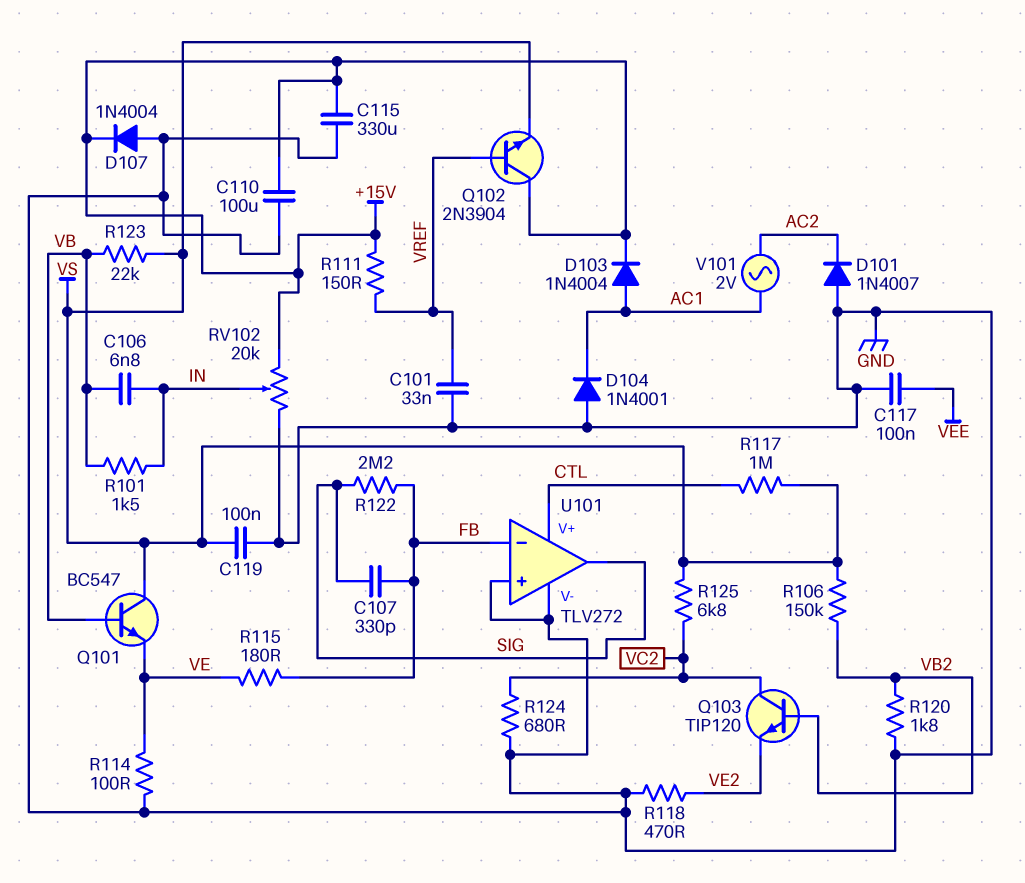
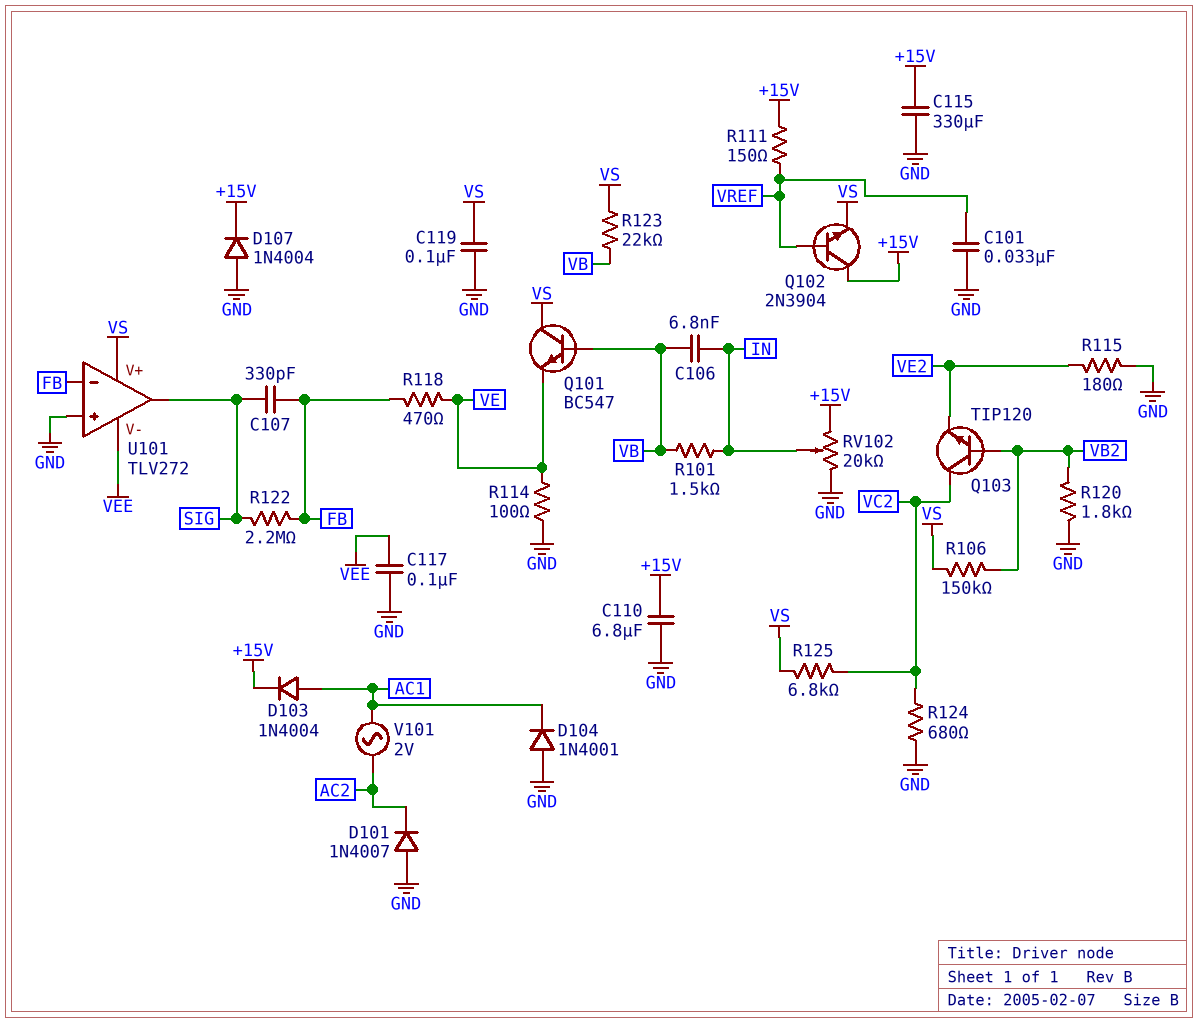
C110: 100uF (+15V, GND) -> 6.8uF (+15V, GND)
R115: 180 (FB, VE) -> 180 (GND, VE2)
R117: 1M (CTL, VS) -> none
R118: 470 (GND, VE2) -> 470 (FB, VE)
U101 pin V+: CTL -> VS
U101 pin V-: GND -> VEE

